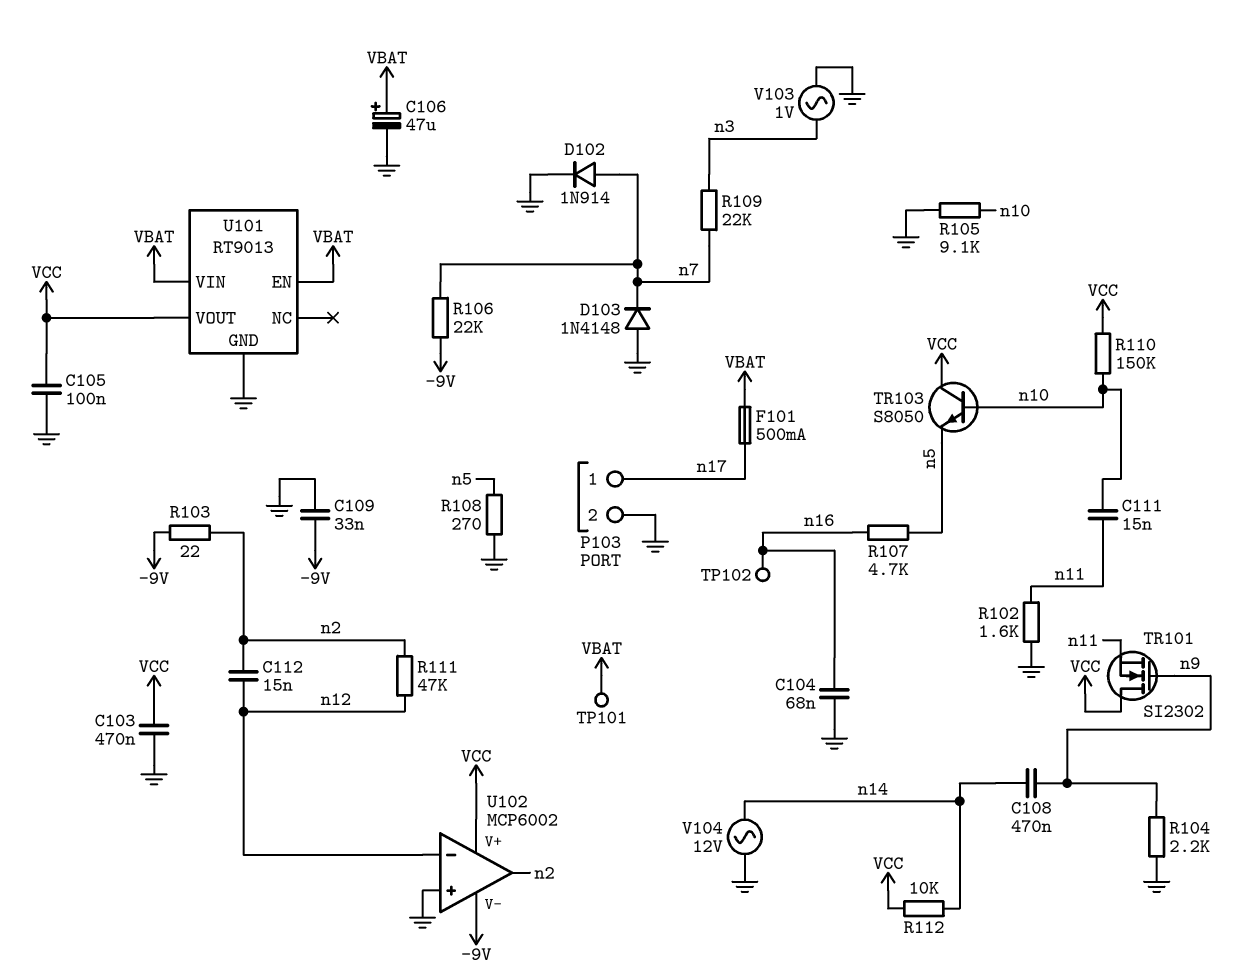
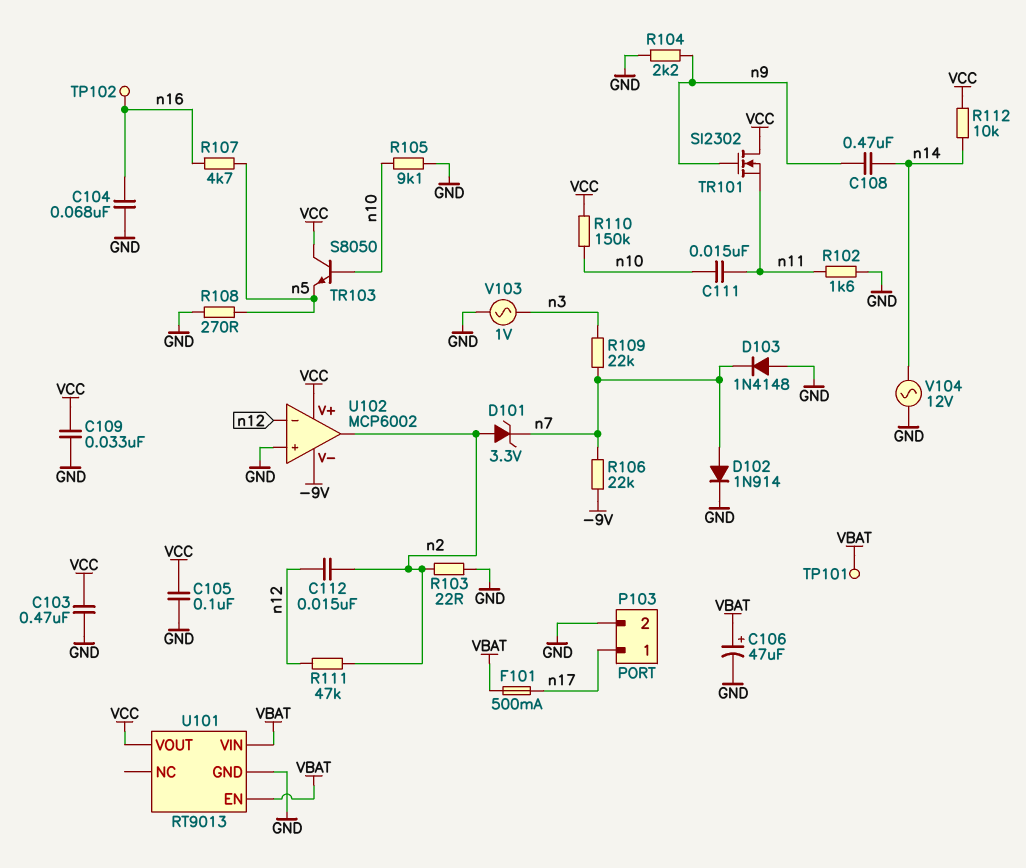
C109: 33nF (-9V, GND) -> 33nF (GND, VCC)
D101: none -> zener 3.3V (A n2, K n7)
R103: 22 (-9V, n2) -> 22 (GND, n2)

